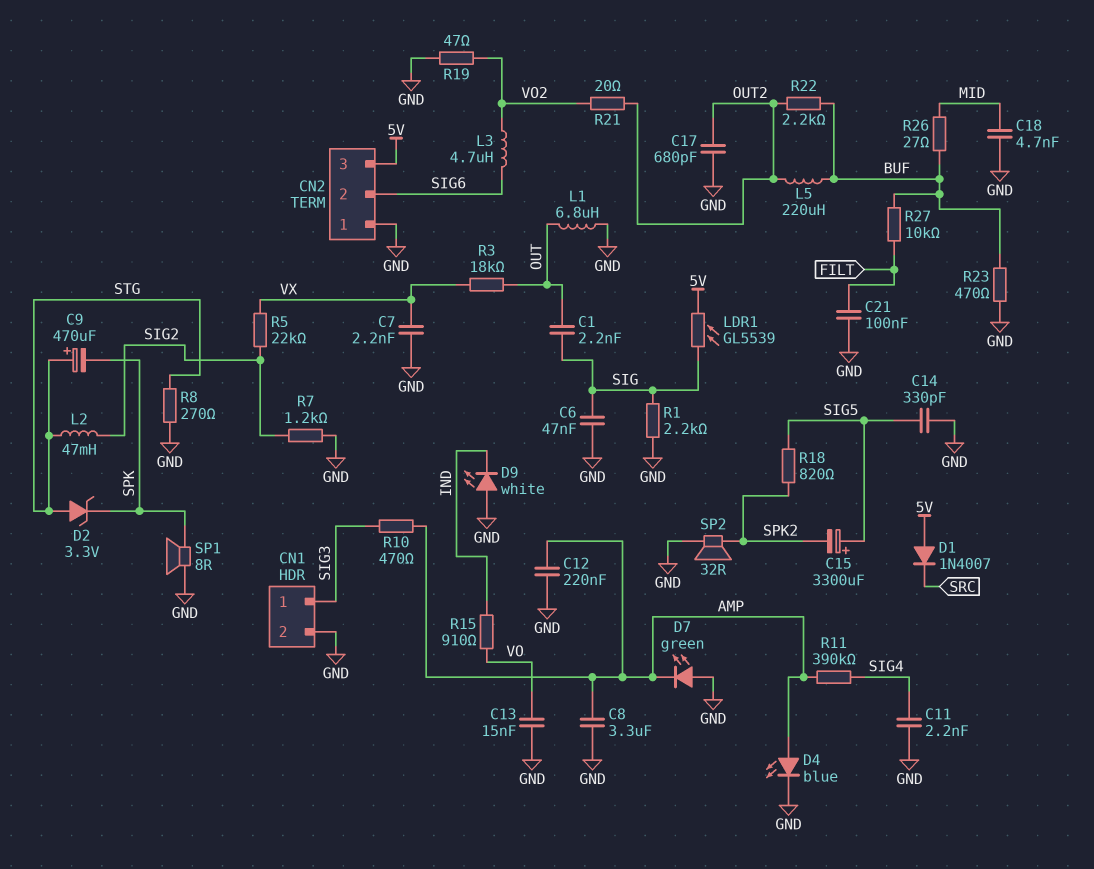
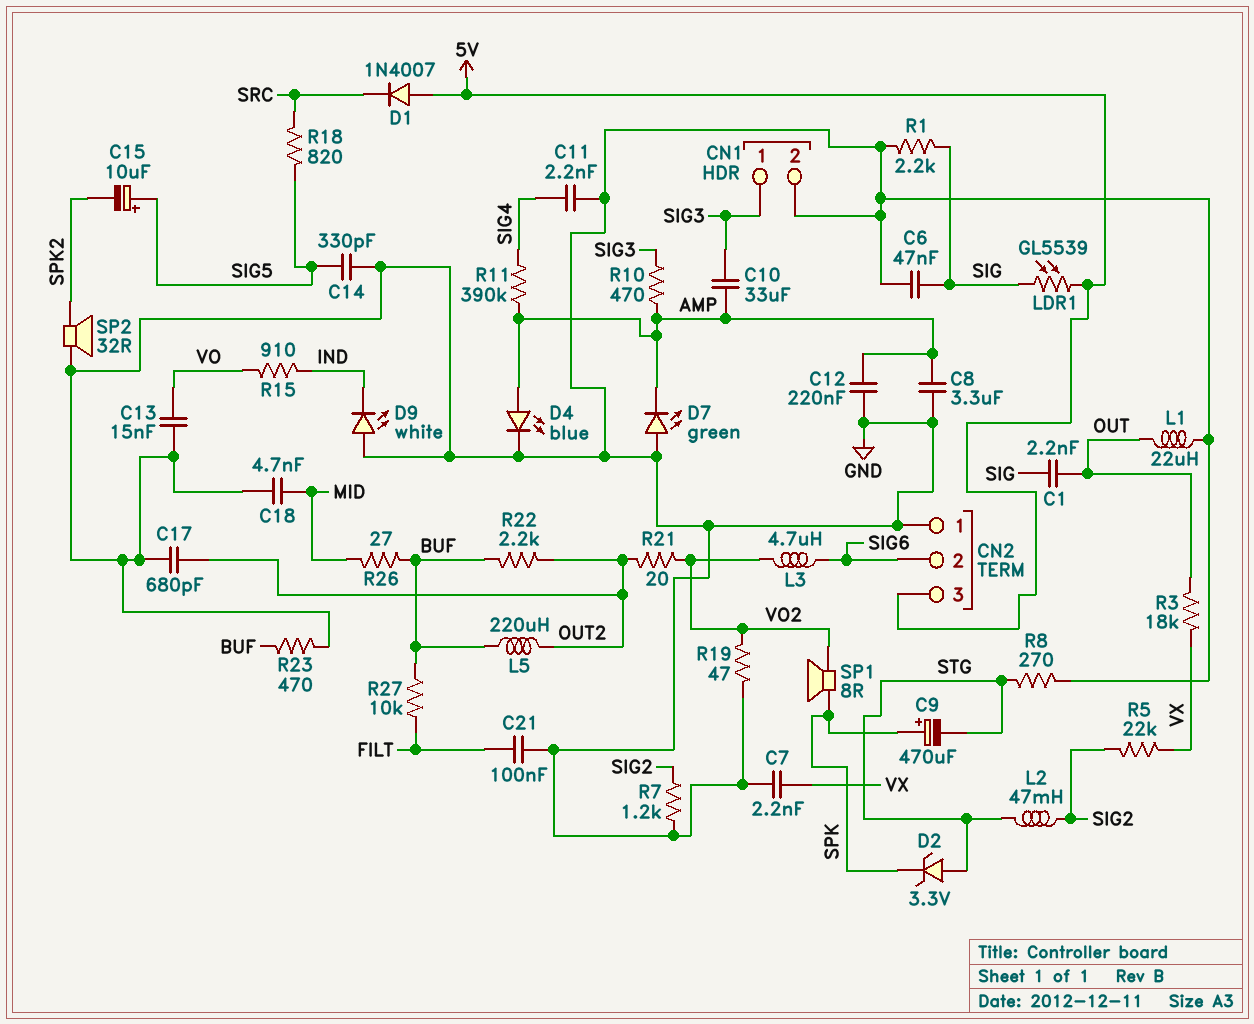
C9: 470uF (plus STG, minus SPK) -> 470uF (plus SPK, minus STG)
C10: none -> 33uF (AMP, SIG3)
C15: 3300uF (plus SIG5, minus SPK2) -> 10uF (plus SIG5, minus SPK2)
L1: 6.8uH (GND, OUT) -> 22uH (GND, OUT)
R18: 820 (SIG5, SPK2) -> 820 (SIG5, SRC)
SP1: speaker 8R (GND, SPK) -> speaker 8R (SPK, VO2)

